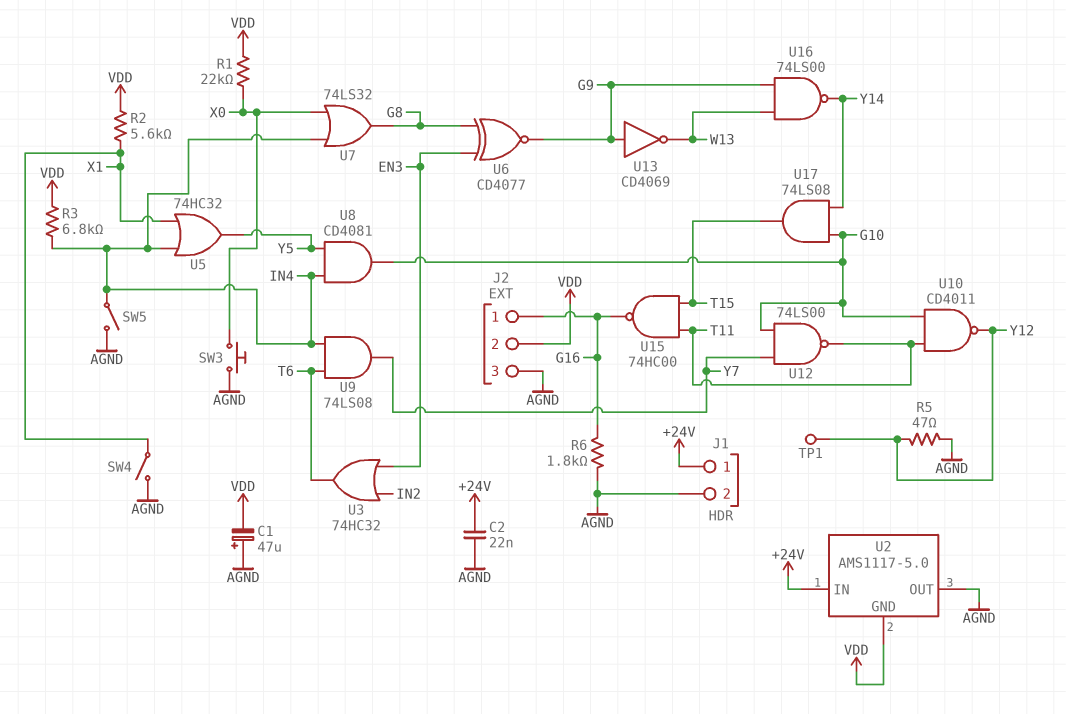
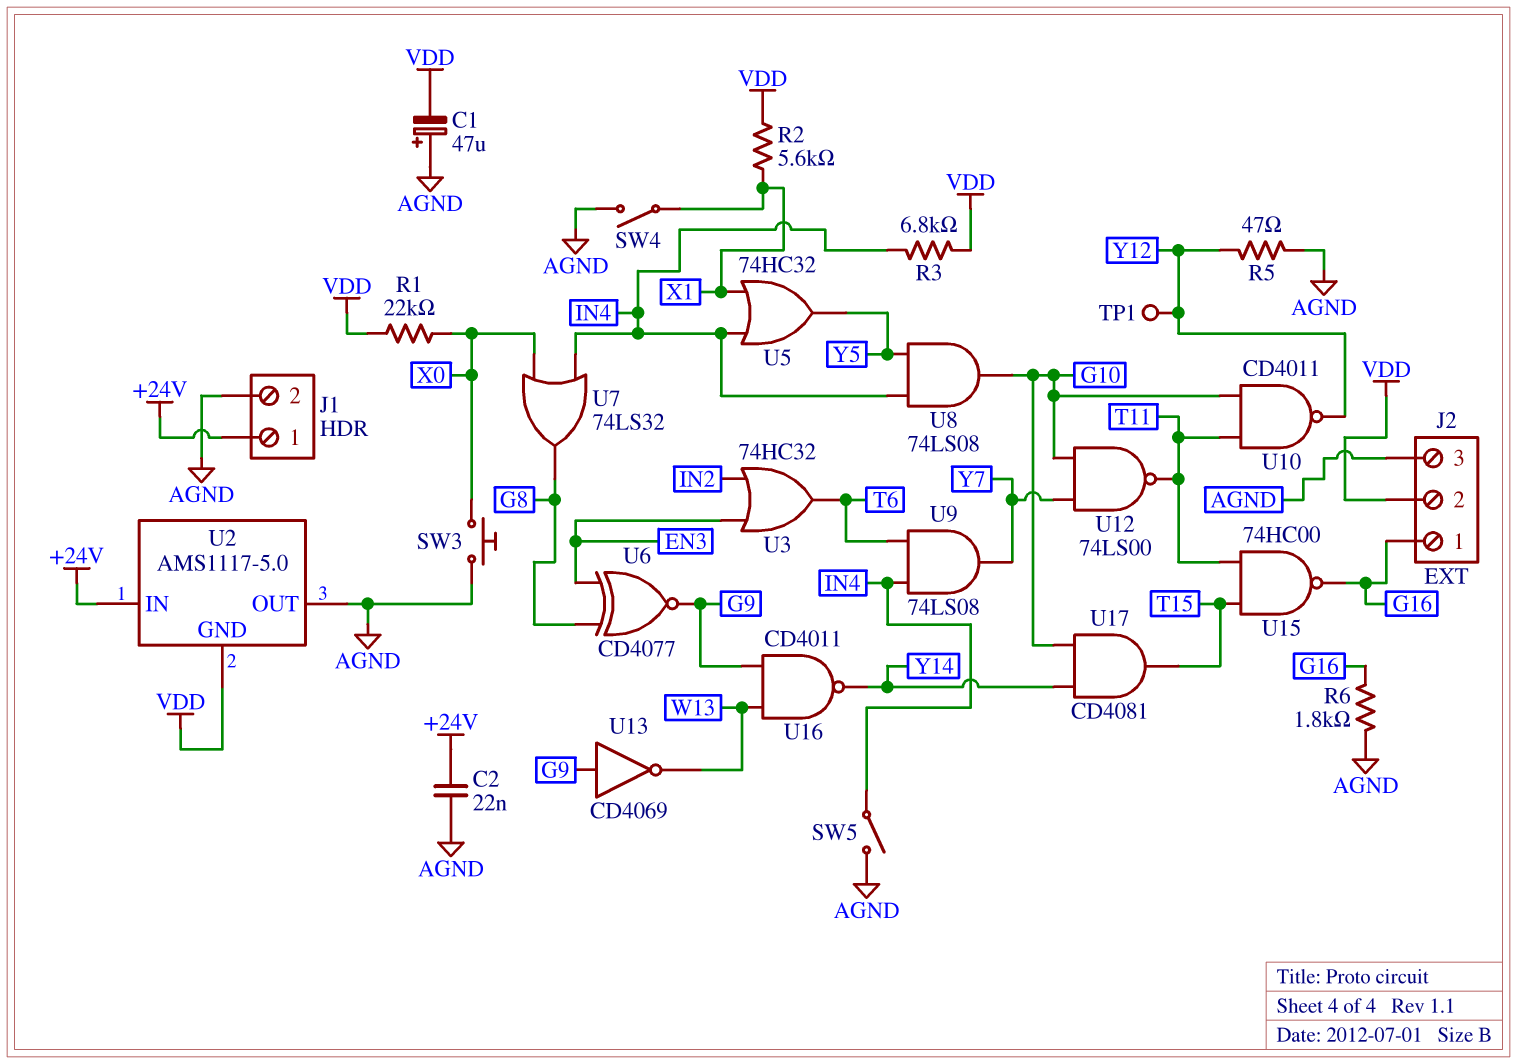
U8: AND CD4081 (in IN4, in Y5, out G10) -> AND 74LS08 (in IN4, in Y5, out G10)
U16: NAND 74LS00 (in G9, in W13, out Y14) -> NAND CD4011 (in G9, in W13, out Y14)
U17: AND 74LS08 (in G10, in Y14, out T15) -> AND CD4081 (in G10, in Y14, out T15)

